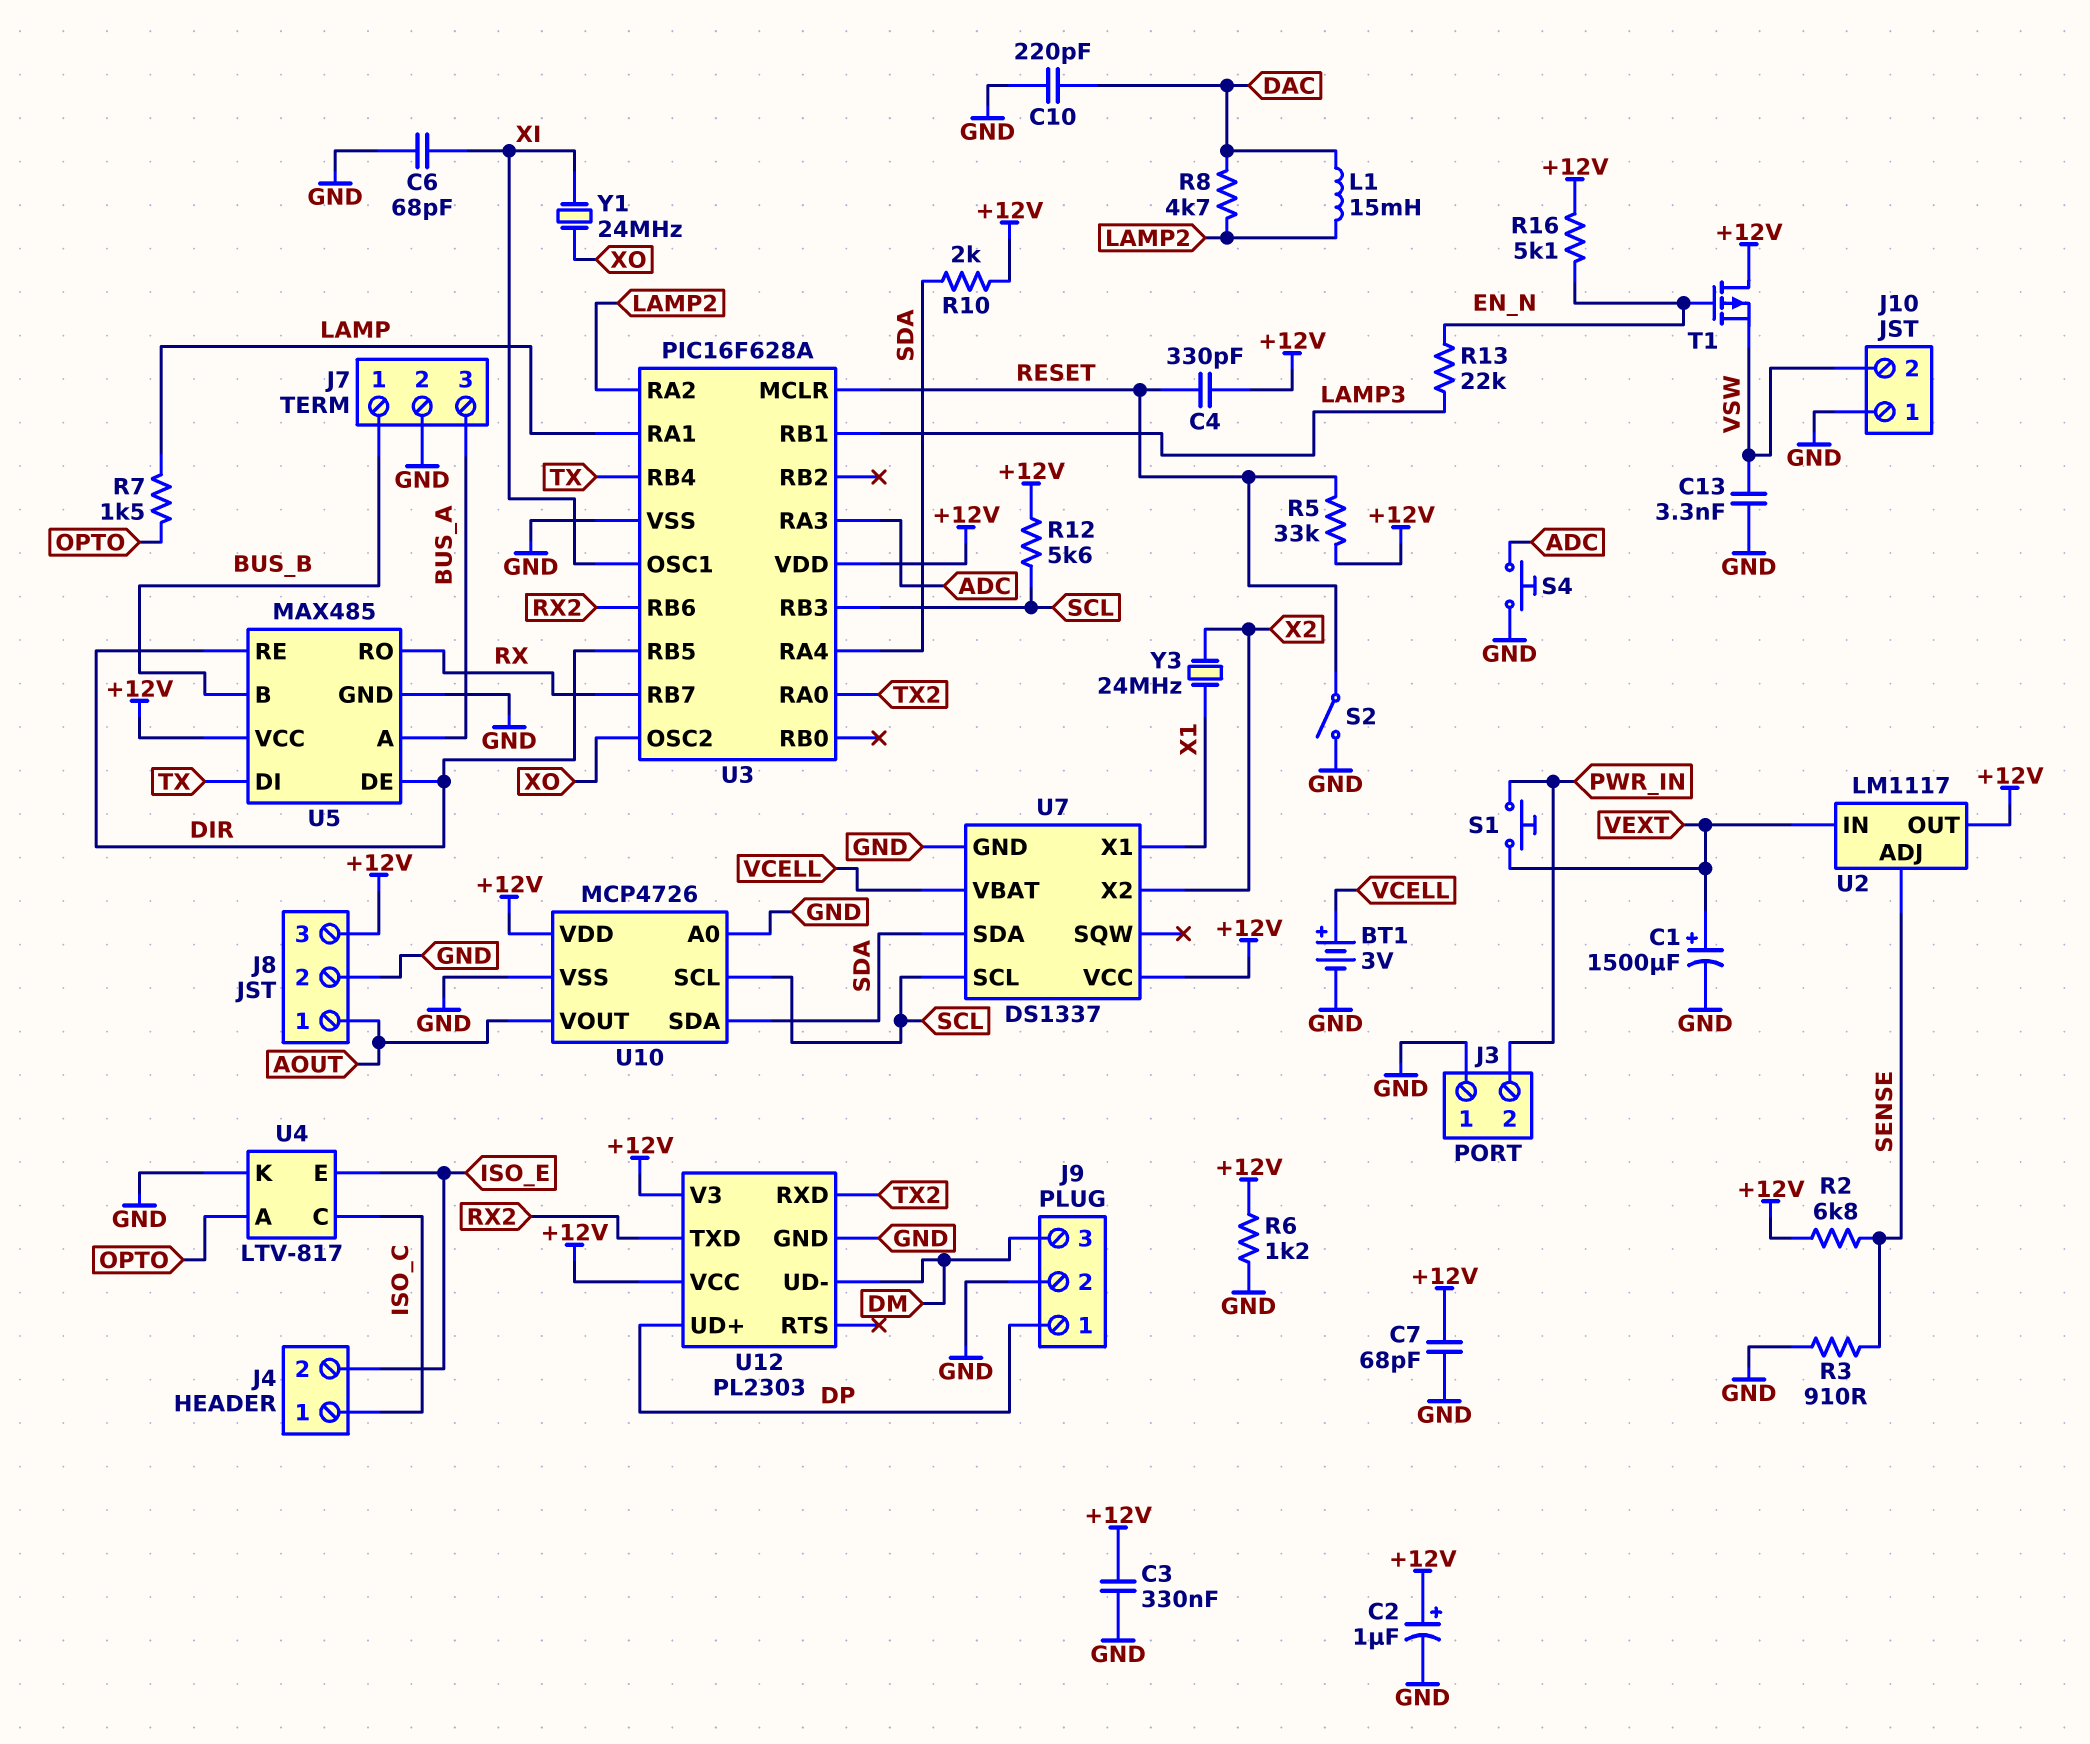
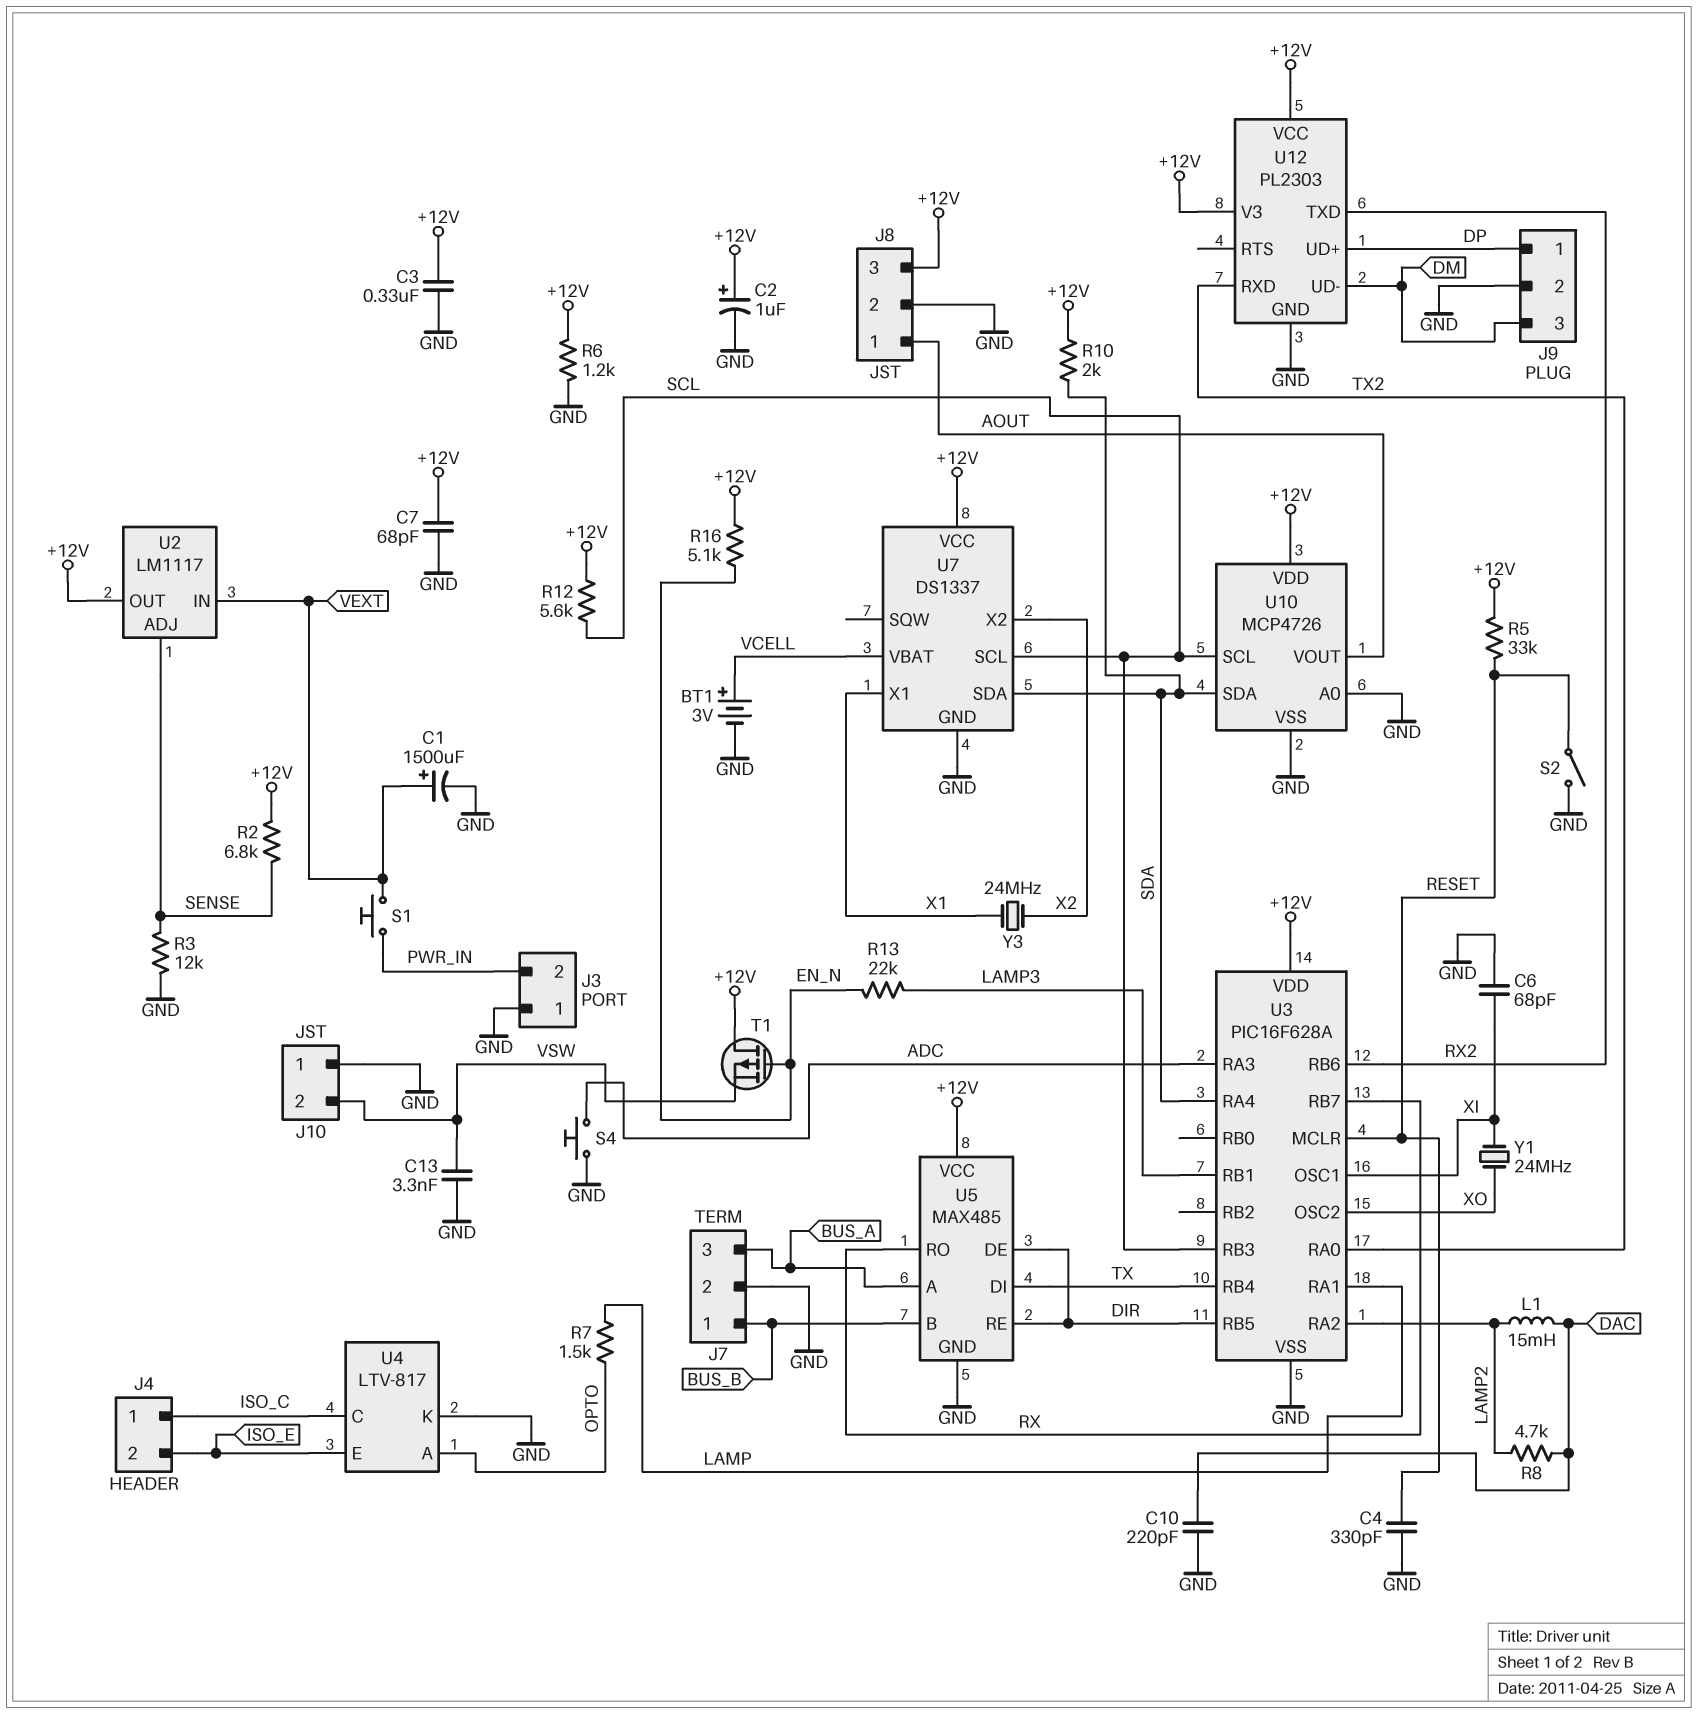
C4: 330pF (+12V, RESET) -> 330pF (GND, RESET)
R3: 910 (GND, SENSE) -> 12k (GND, SENSE)

